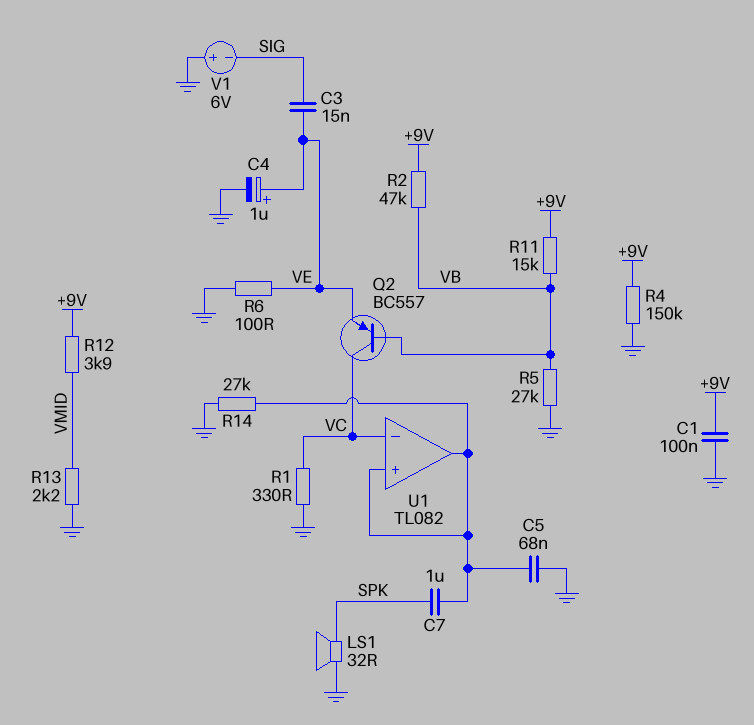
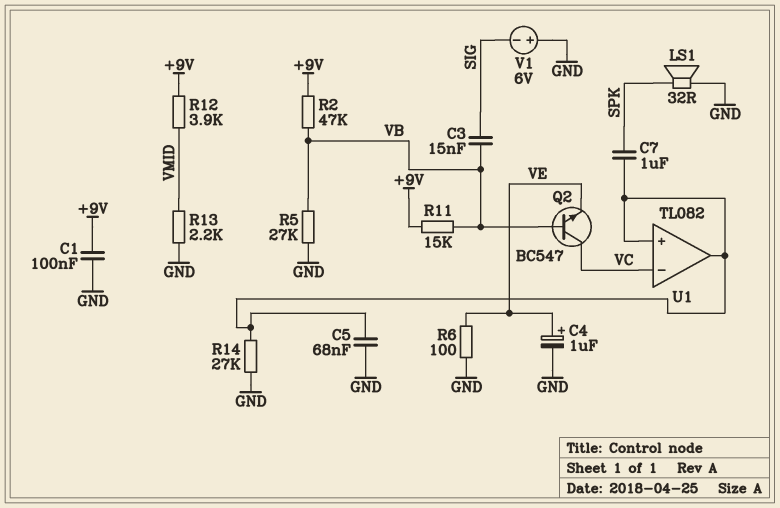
C3: 15nF (SIG, VE) -> 15nF (SIG, VB)
Q2: PNP BC557 (B VB, C VC, E VE) -> NPN BC547 (B VB, C VC, E VE)
R1: 330 (GND, VC) -> none
R4: 150k (+9V, GND) -> none

